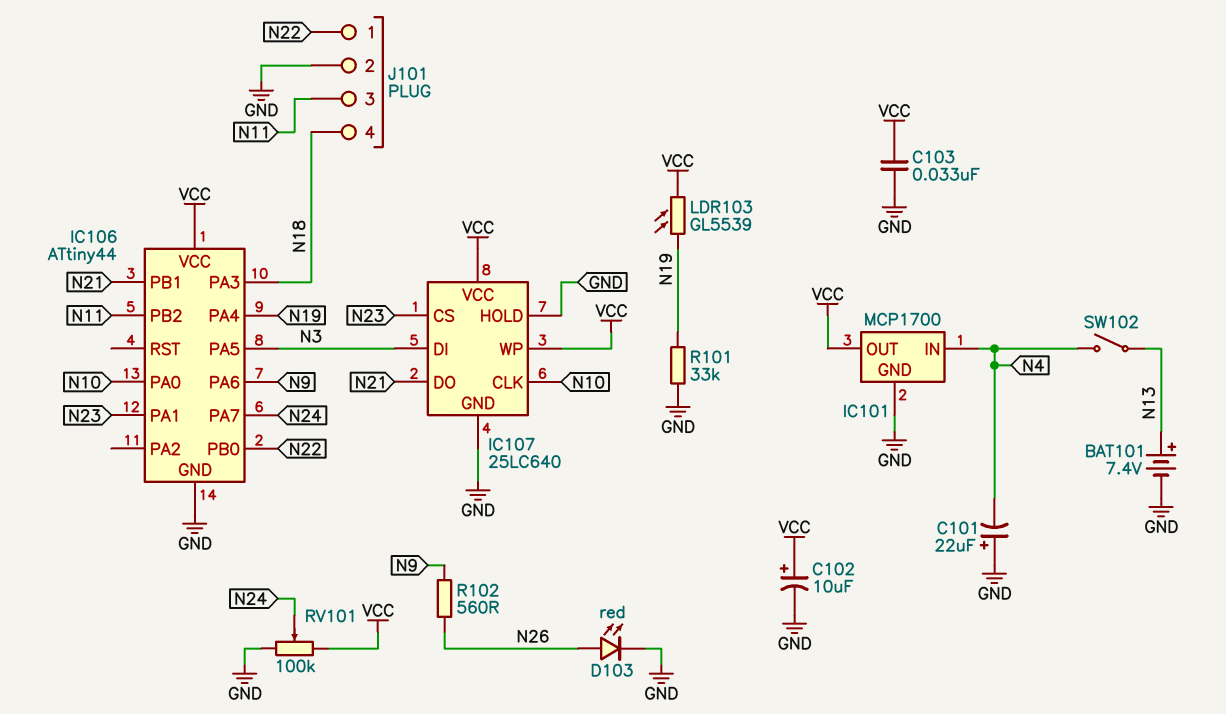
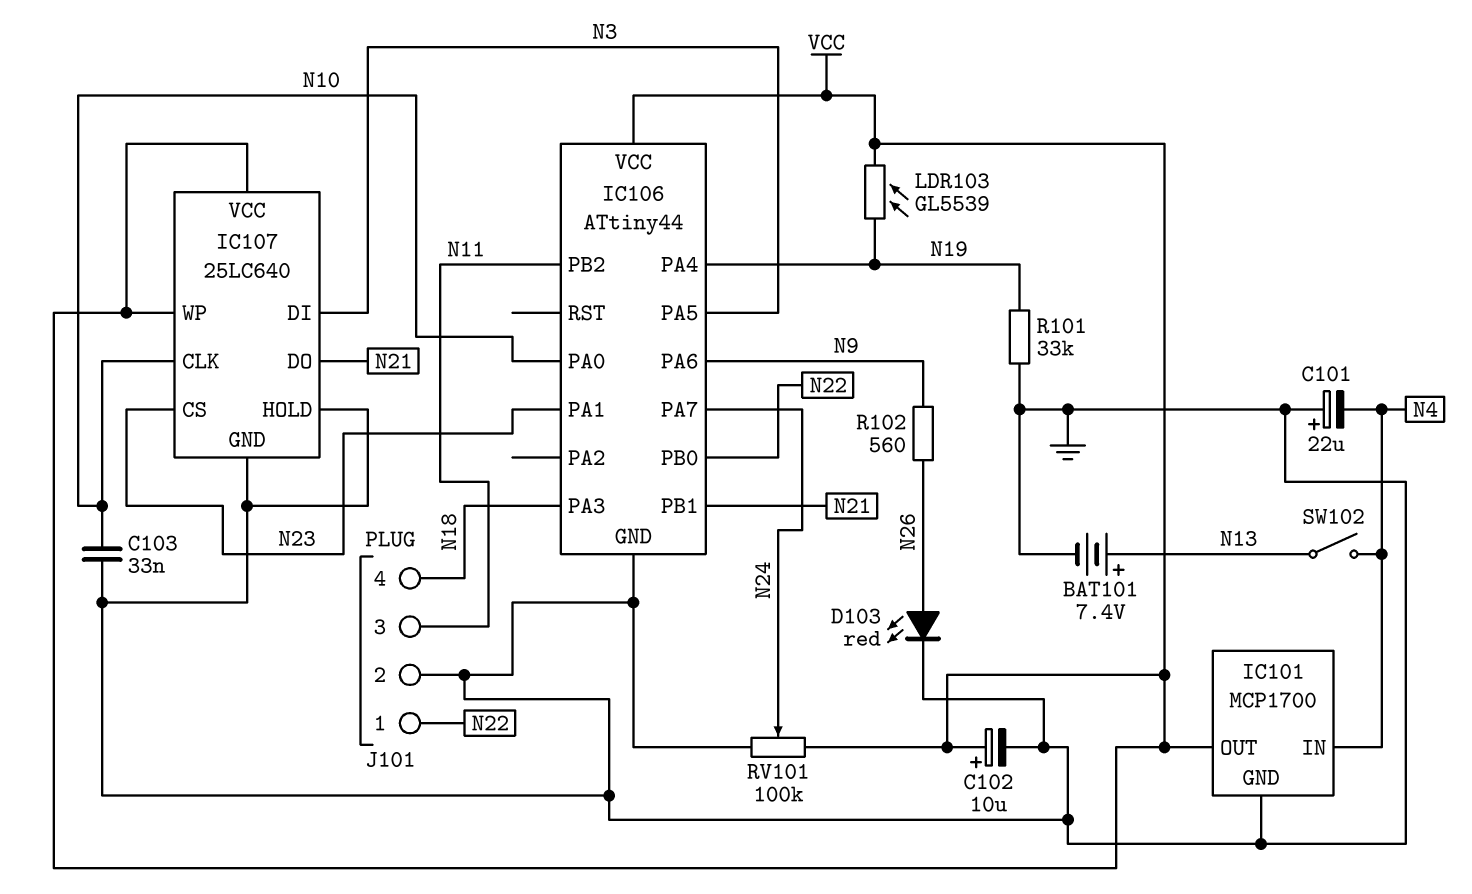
C103: 33nF (GND, VCC) -> 33nF (GND, N10)

